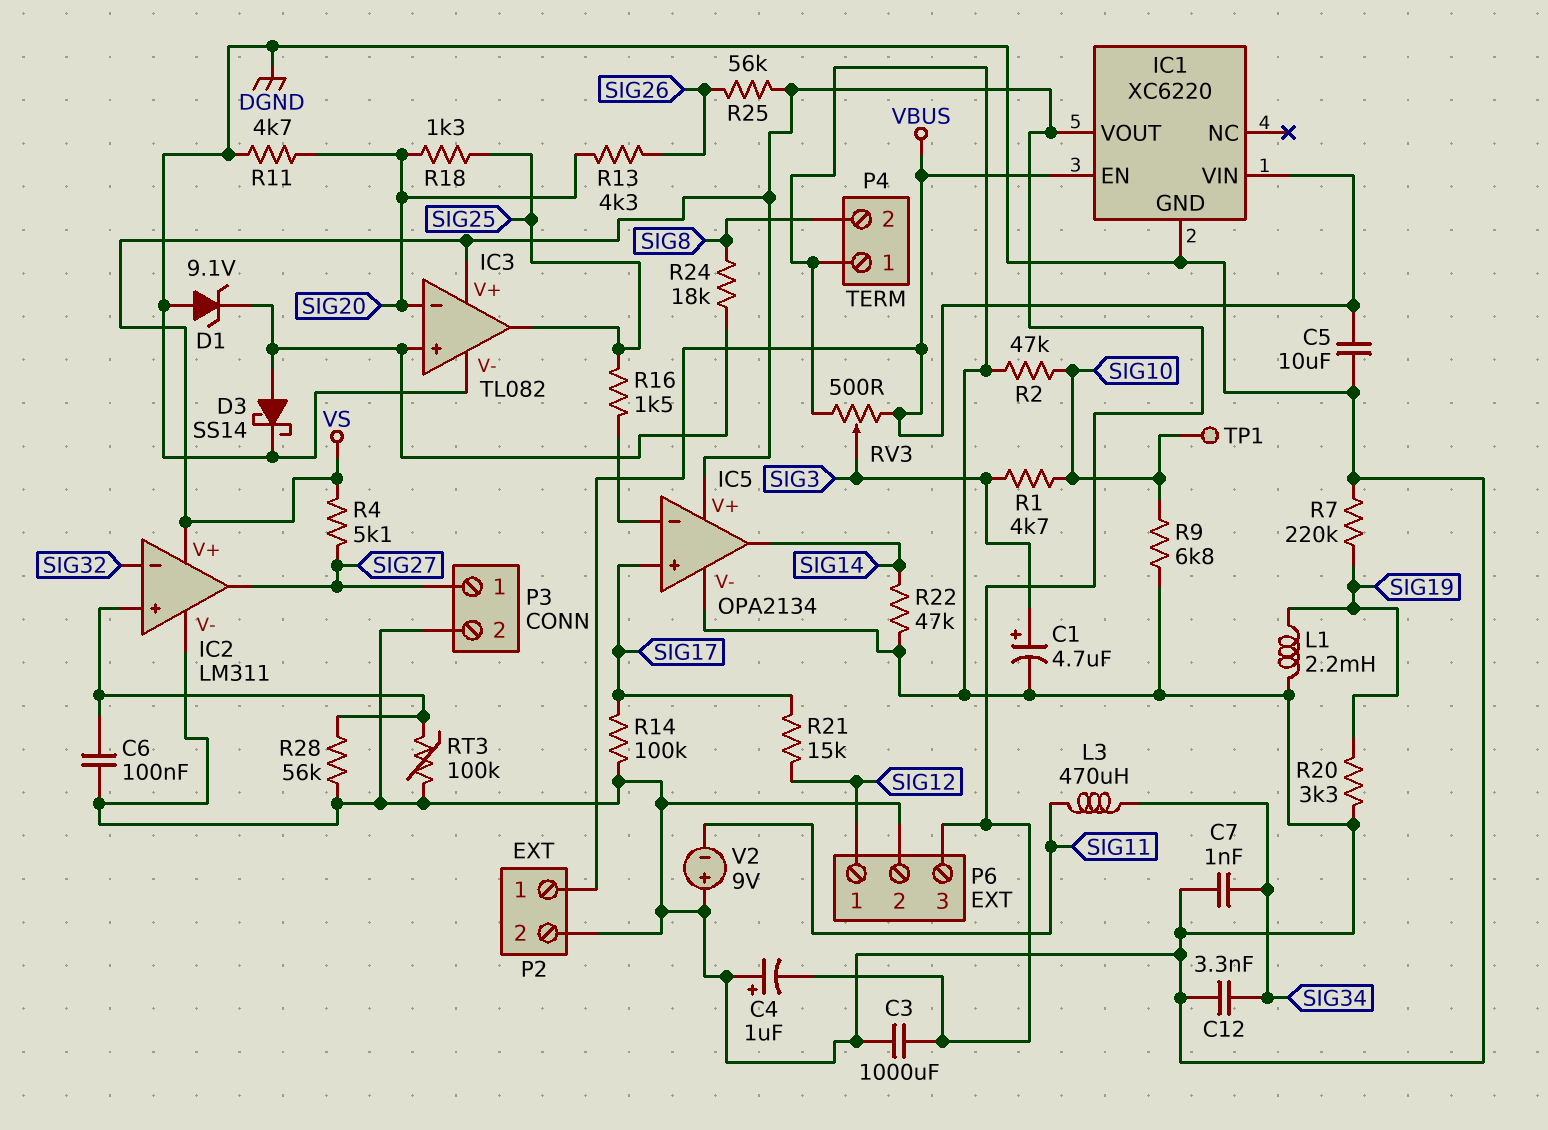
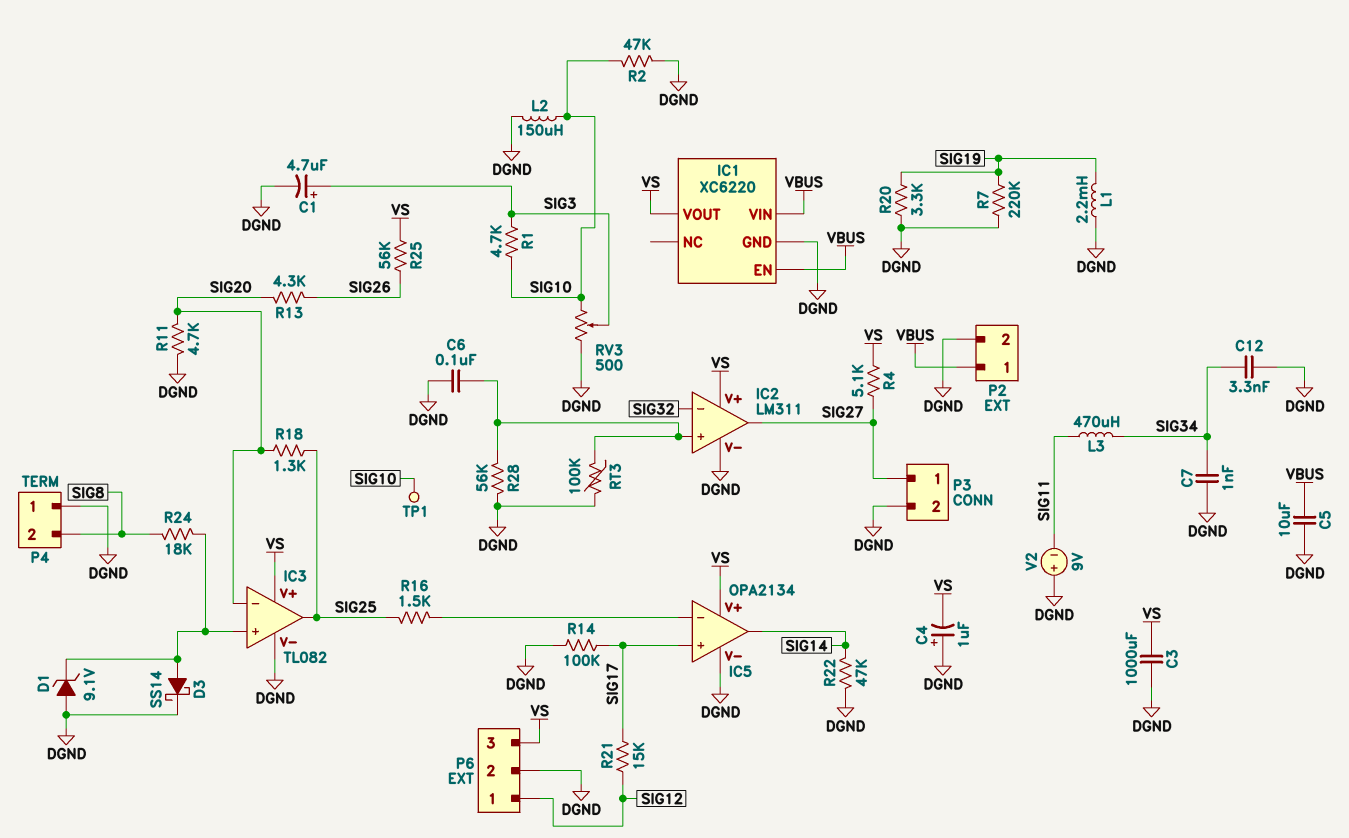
L2: none -> 150uH (DGND, SIG10)
R9: 6.8k (DGND, SIG10) -> none
RV3: 500 (DGND, VBUS, wiper SIG3) -> 500 (DGND, SIG10, wiper SIG3)

